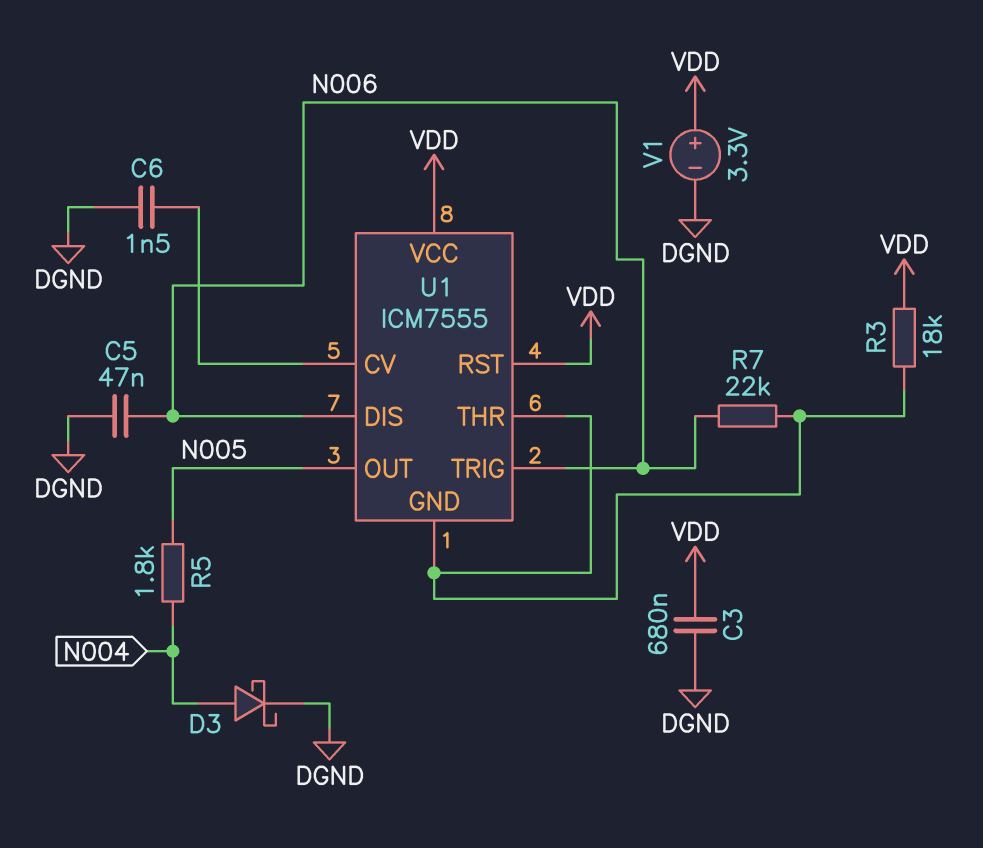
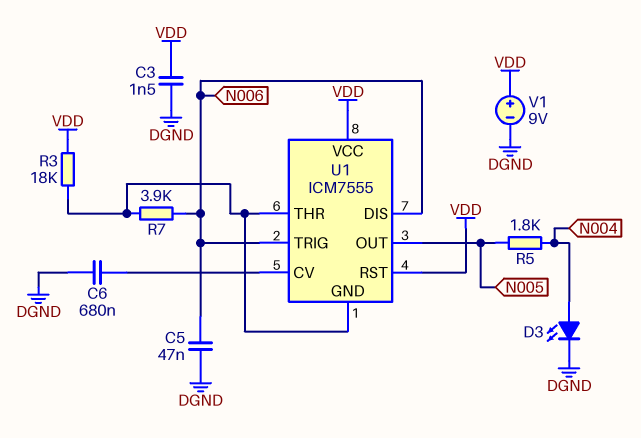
C3: 680nF (DGND, VDD) -> 1.5nF (DGND, VDD)
C6: 1.5nF (DGND, U1/CV) -> 680nF (DGND, U1/CV)
D3: schottky (A N004, K DGND) -> LED (A N004, K DGND)
R7: 22k (N006, U1/GND) -> 3.9k (N006, U1/GND)
V1: 3.3V (plus VDD, minus DGND) -> 9V (plus VDD, minus DGND)

